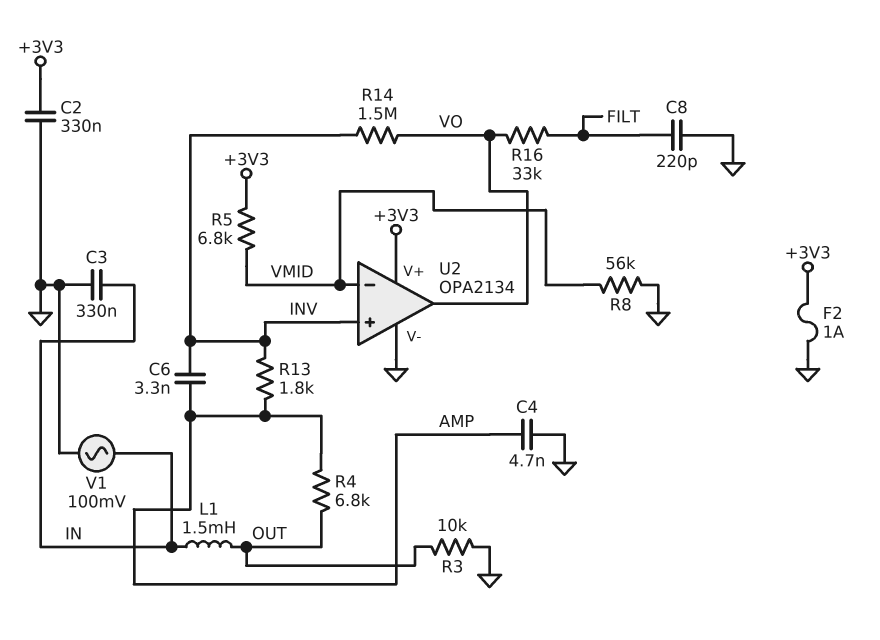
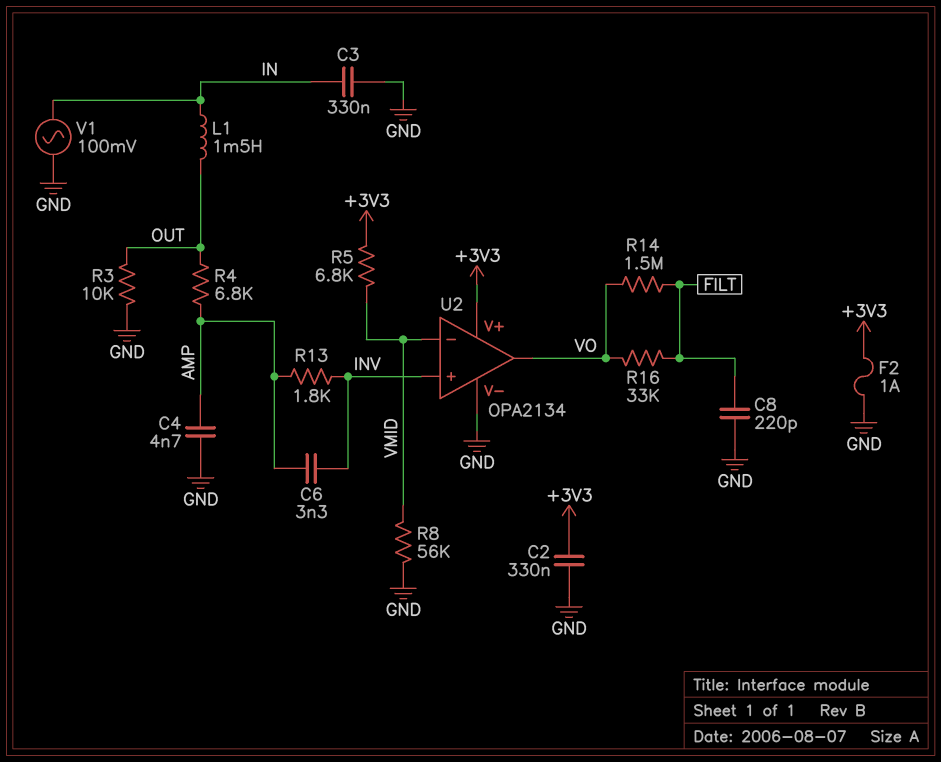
R14: 1.5M (INV, VO) -> 1.5M (FILT, VO)

